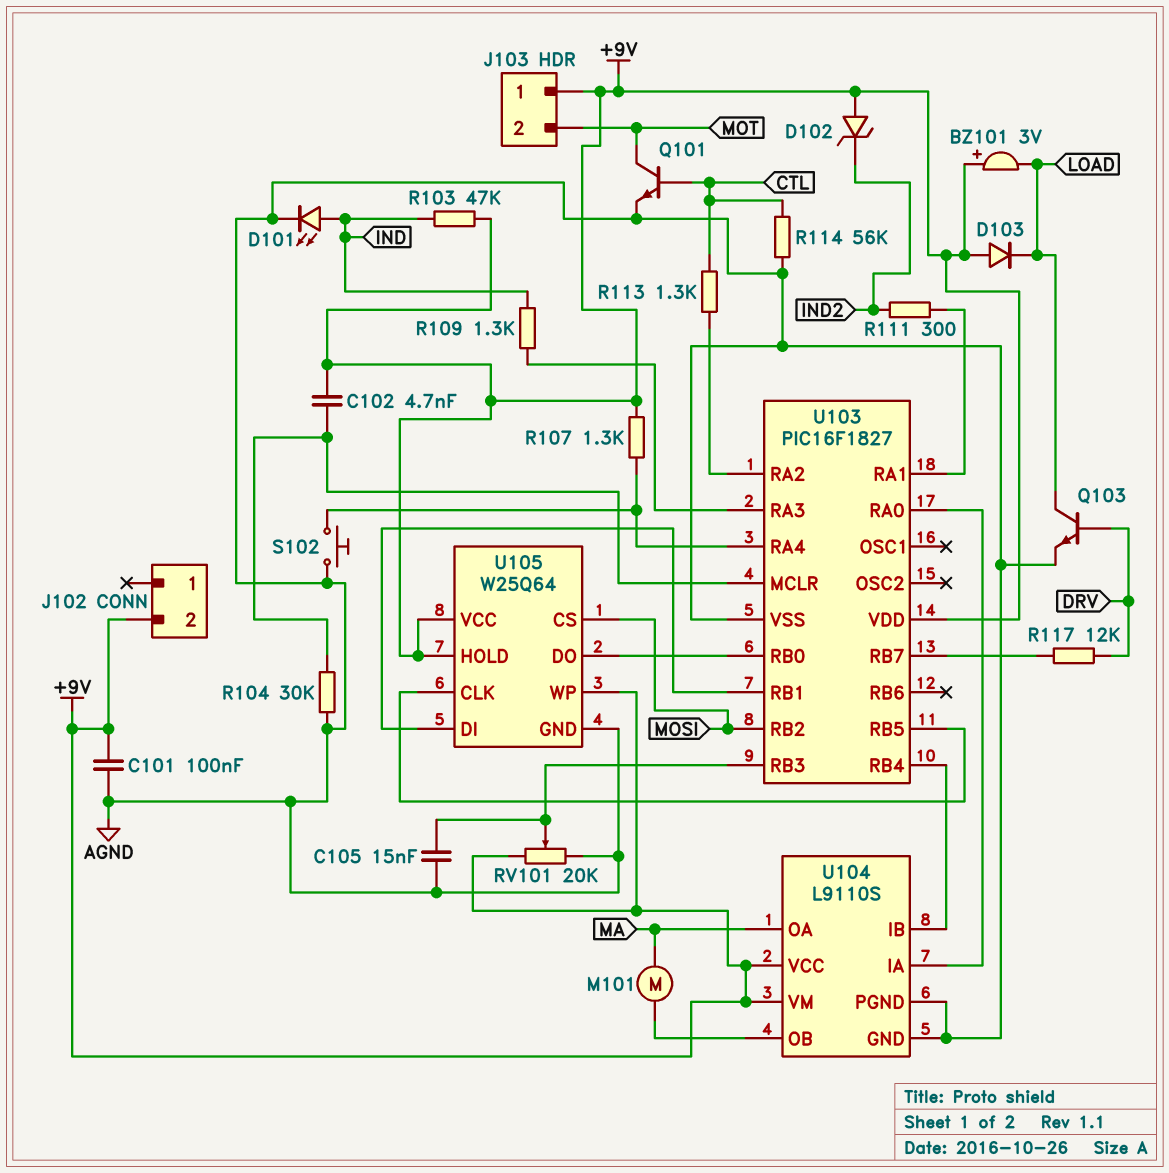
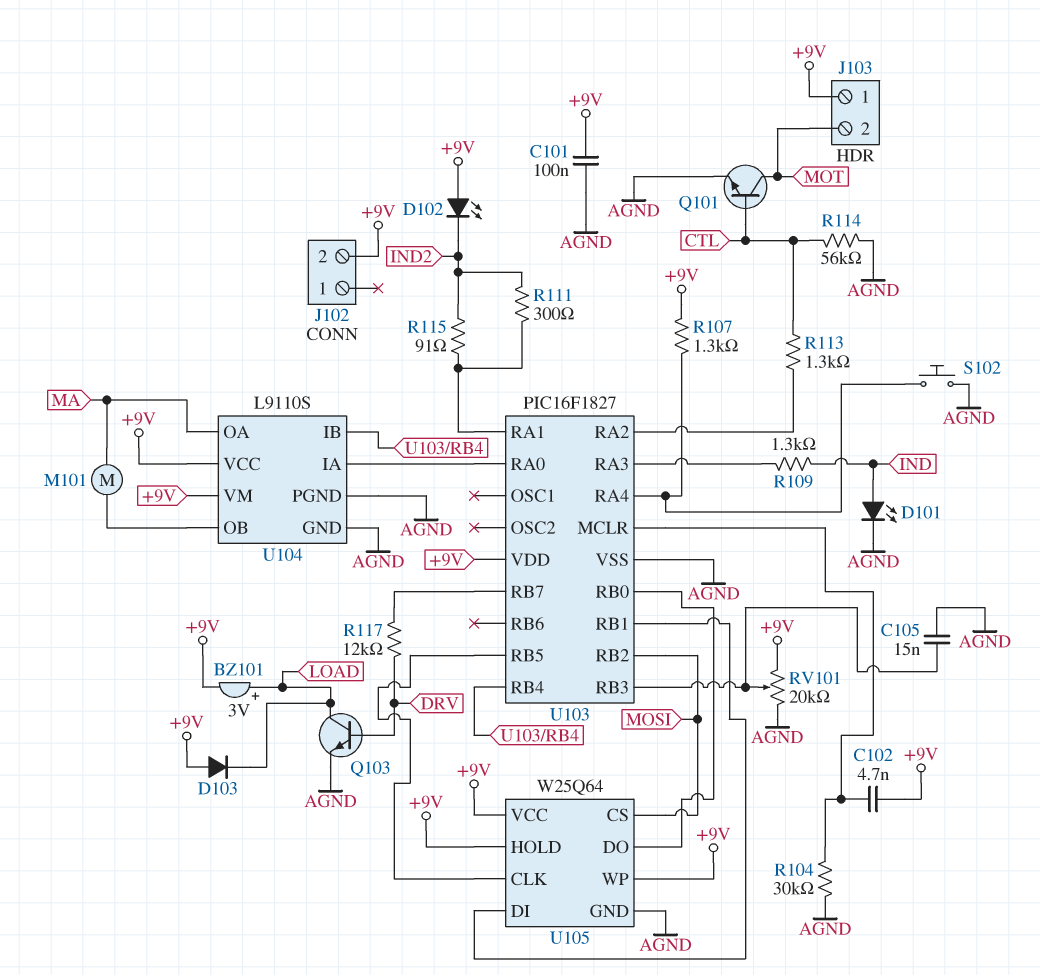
BZ101: buzzer 3V (plus +9V, minus LOAD) -> buzzer 3V (plus LOAD, minus +9V)
D102: zener (A +9V, K IND2) -> LED (A +9V, K IND2)
R103: 47k (+9V, IND) -> none
R115: none -> 91 (IND2, U103/RA1)

